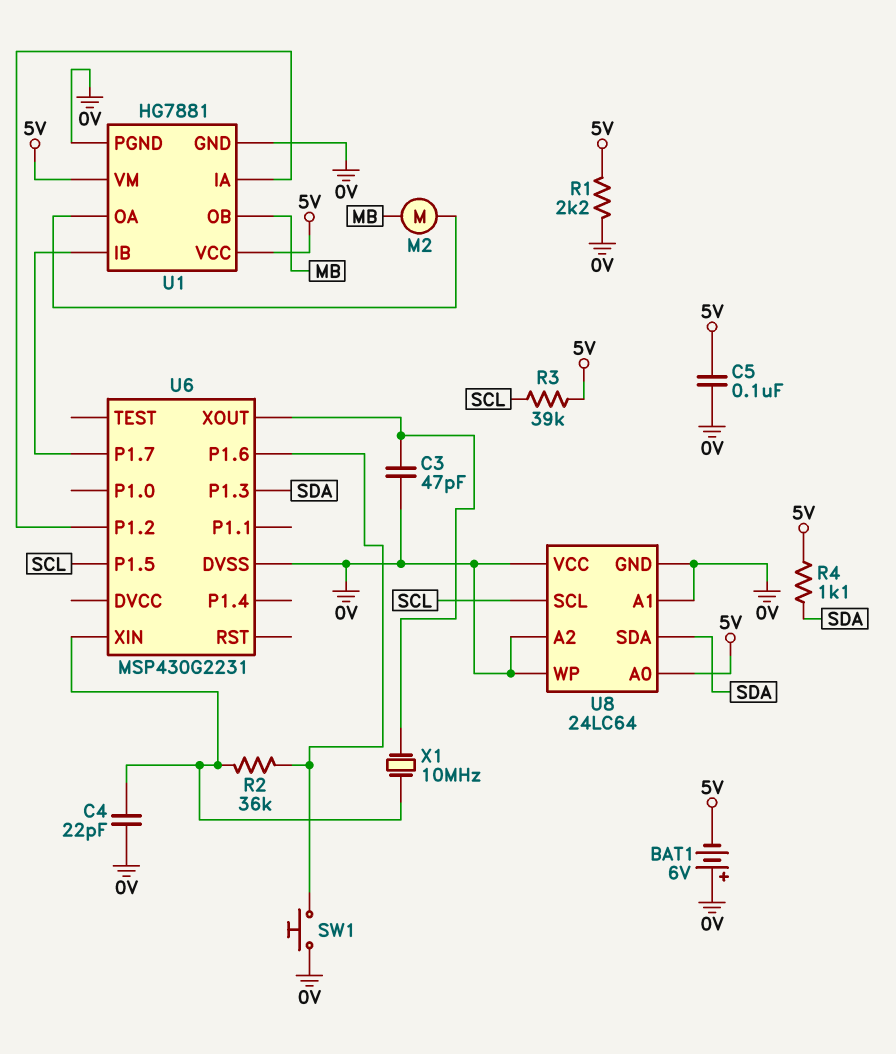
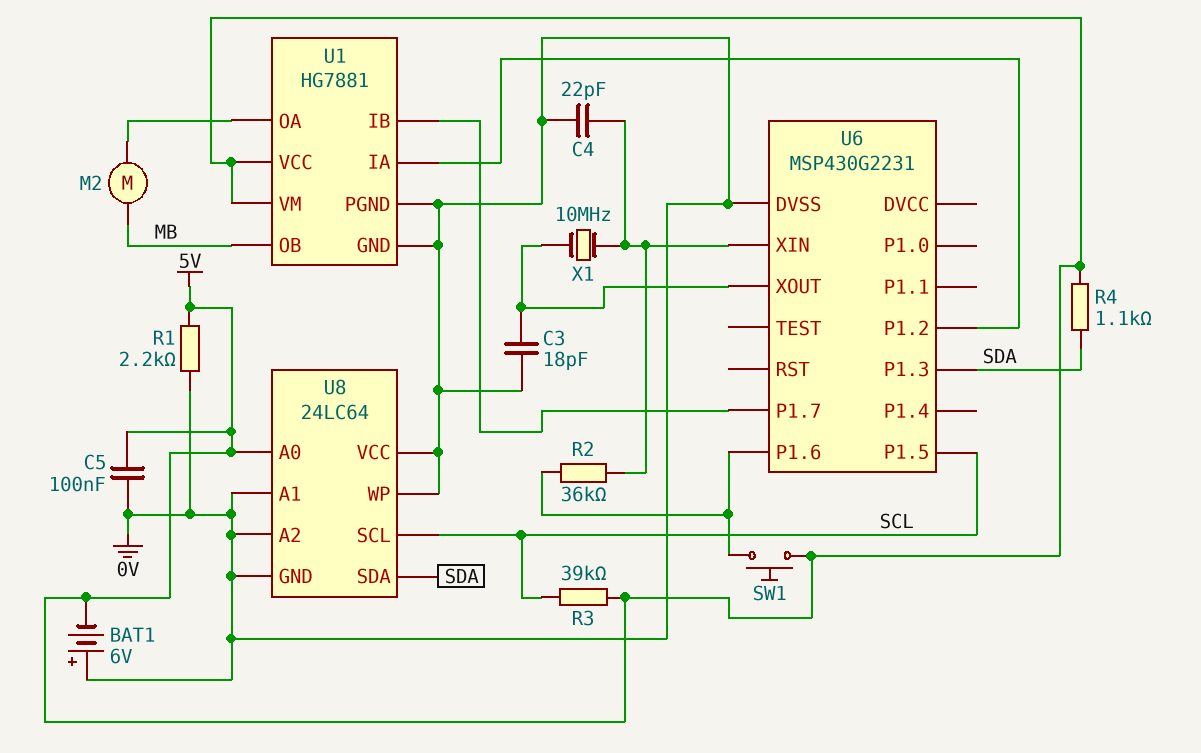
C3: 47pF (0V, U6/XOUT) -> 18pF (0V, U6/XOUT)
SW1: button (0V, U6/P1.6) -> button (5V, U6/P1.6)

